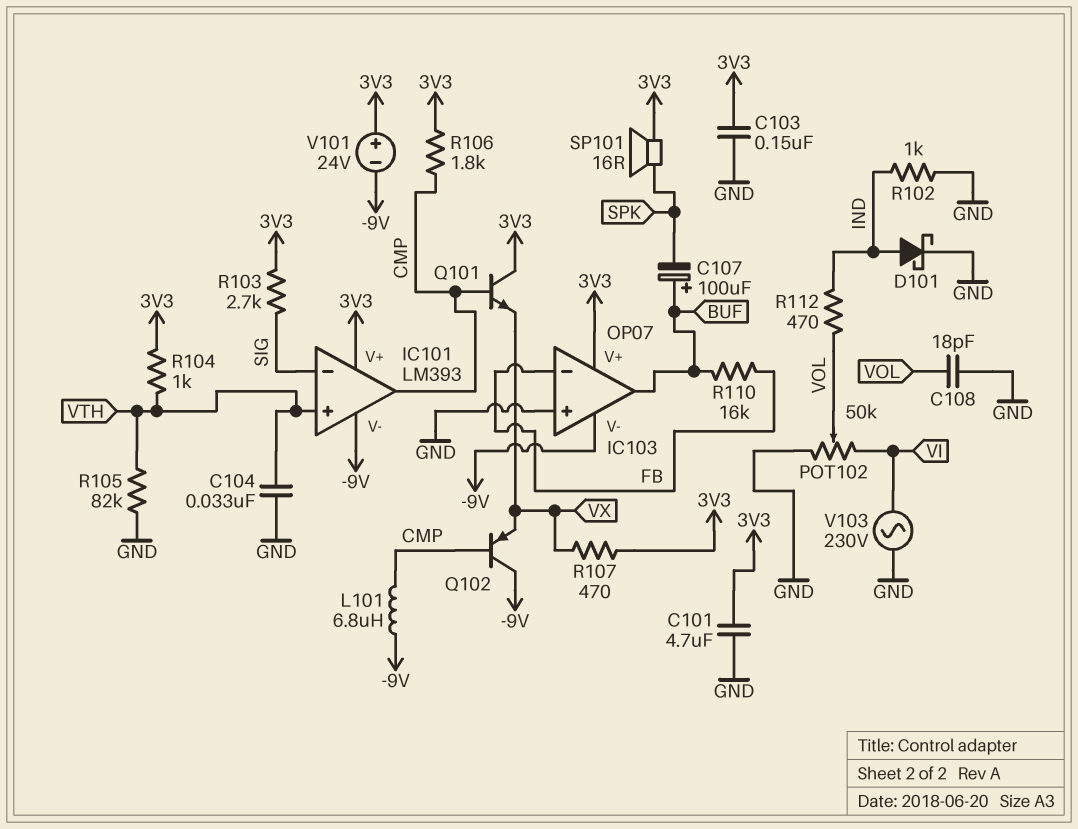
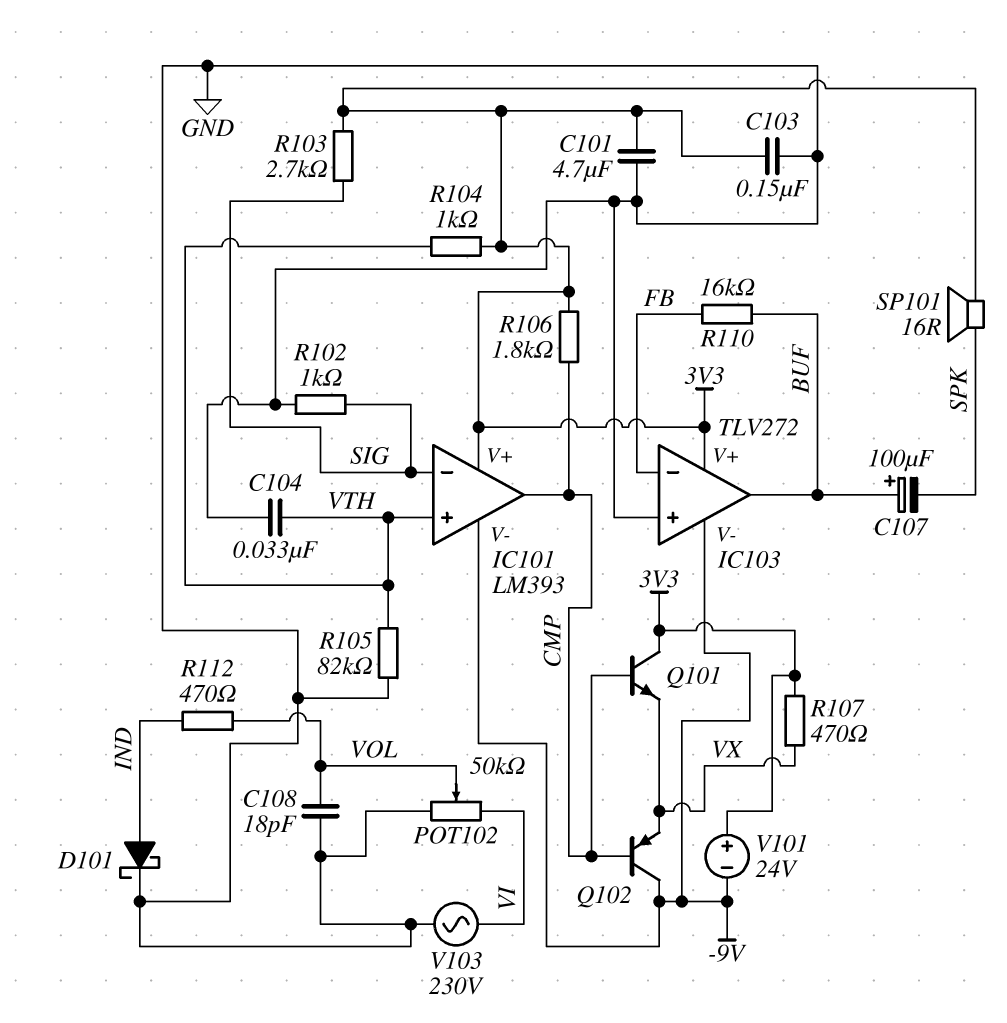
IC103: OP07 -> TLV272
L101: 6.8uH (-9V, CMP) -> none
R102: 1k (GND, IND) -> 1k (GND, SIG)

